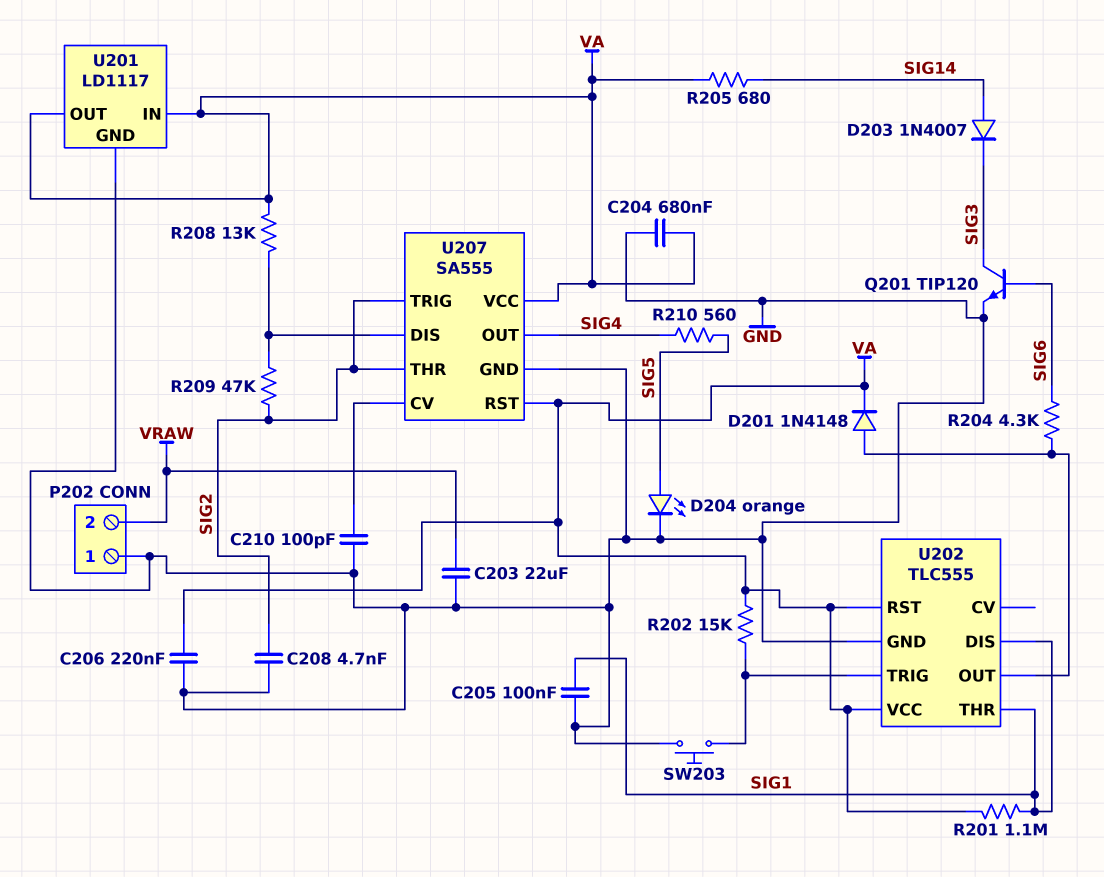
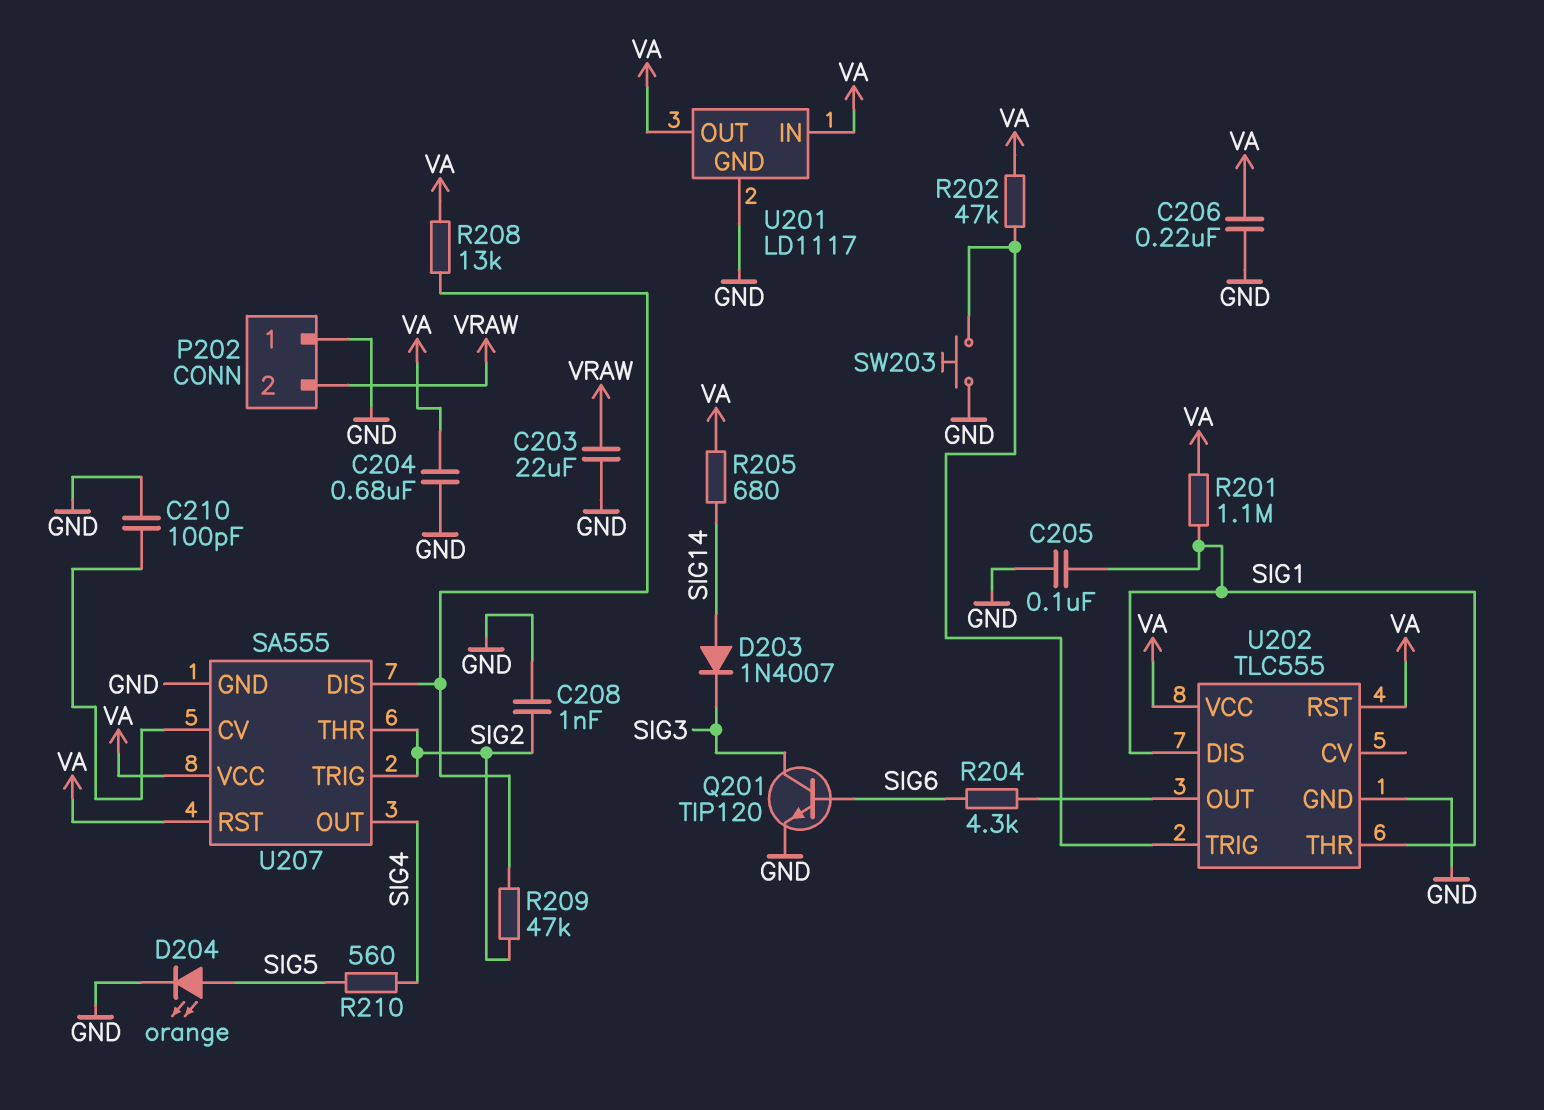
C208: 4.7nF (GND, SIG2) -> 1nF (GND, SIG2)
D201: diode 1N4148 (A U202/OUT, K VA) -> none
R202: 15k (U202/TRIG, VA) -> 47k (U202/TRIG, VA)

